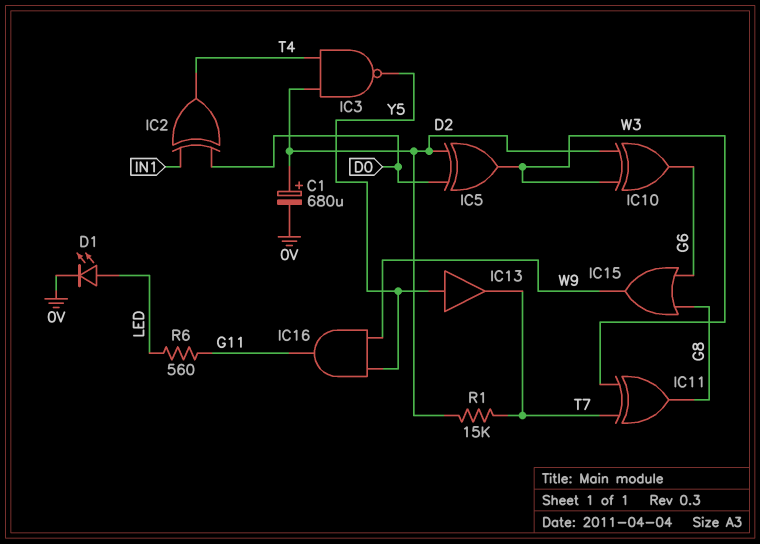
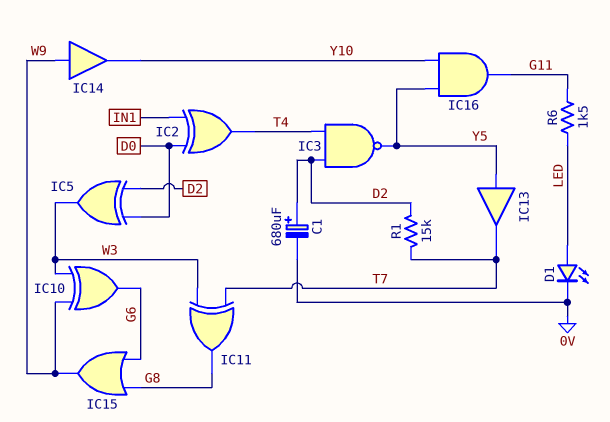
IC10: XOR (in D2, in W3, out G6) -> XOR (in W3, in W9, out G6)
IC14: none -> buffer (in W9, out Y10)
IC16: AND (in W9, in Y5, out G11) -> AND (in Y5, in Y10, out G11)
R6: 560 (G11, LED) -> 1.5k (G11, LED)

